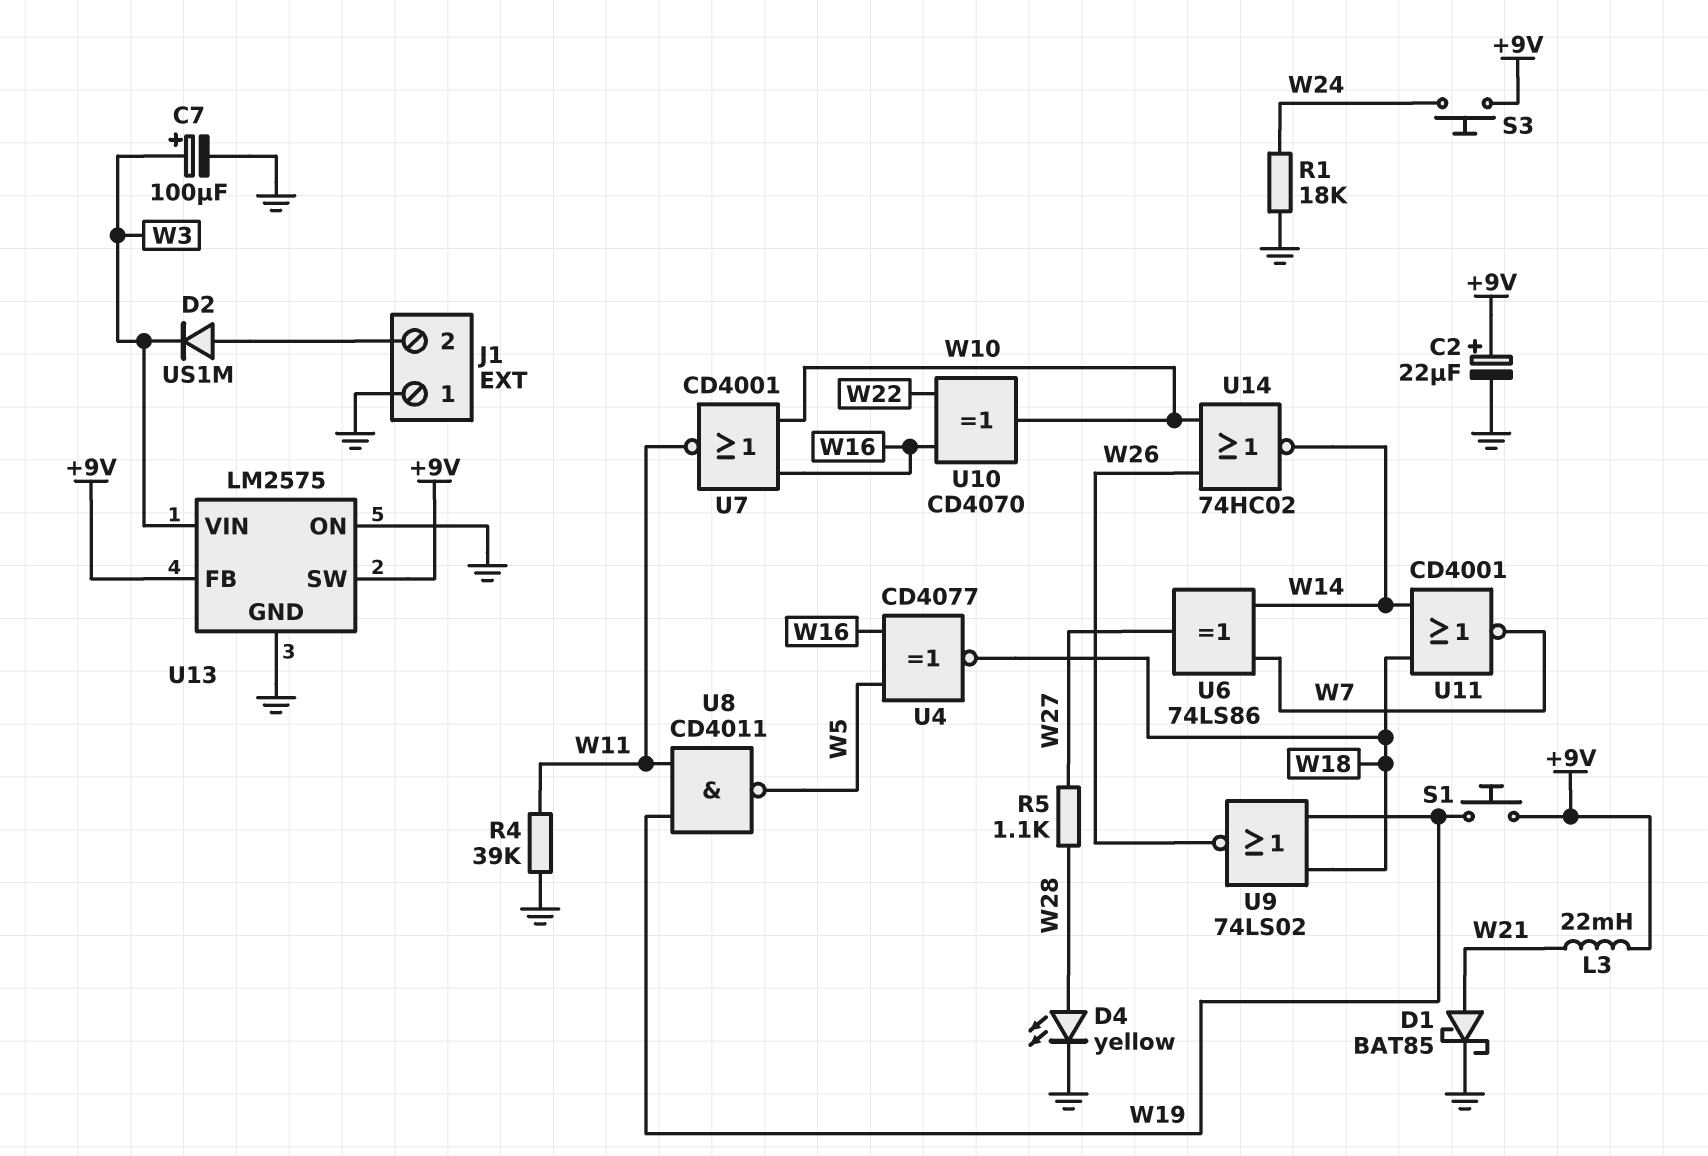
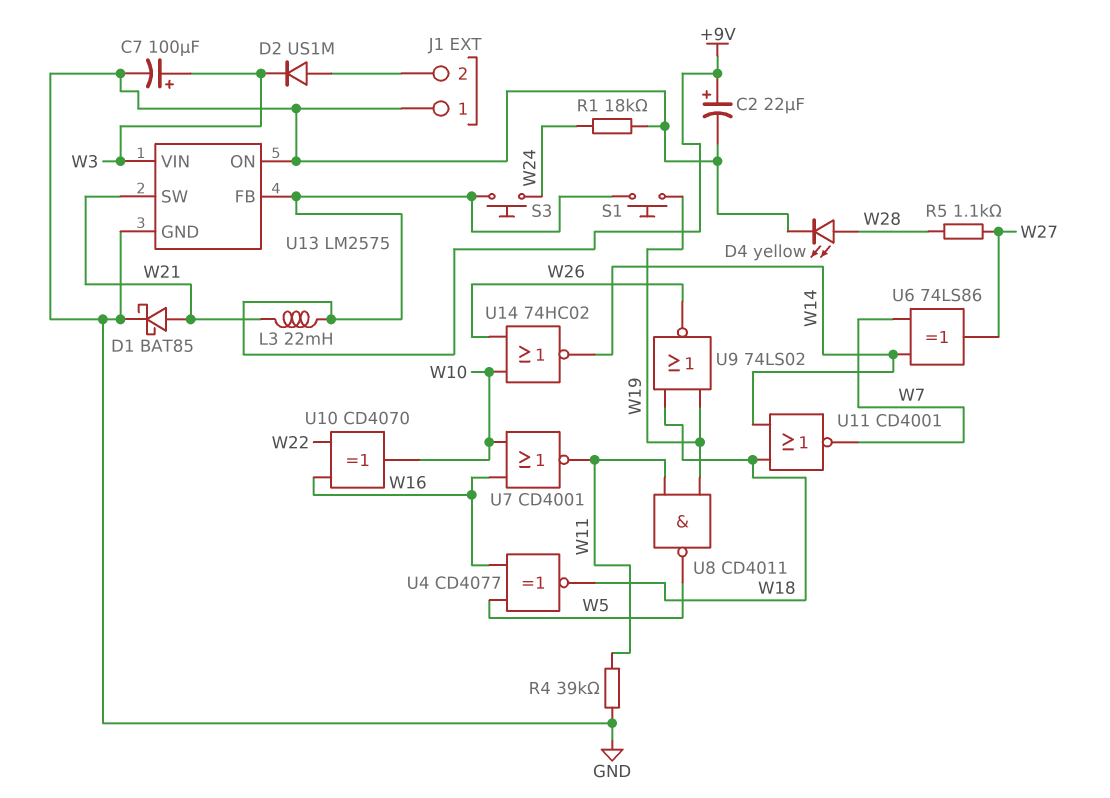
U13 pin SW: +9V -> W21

